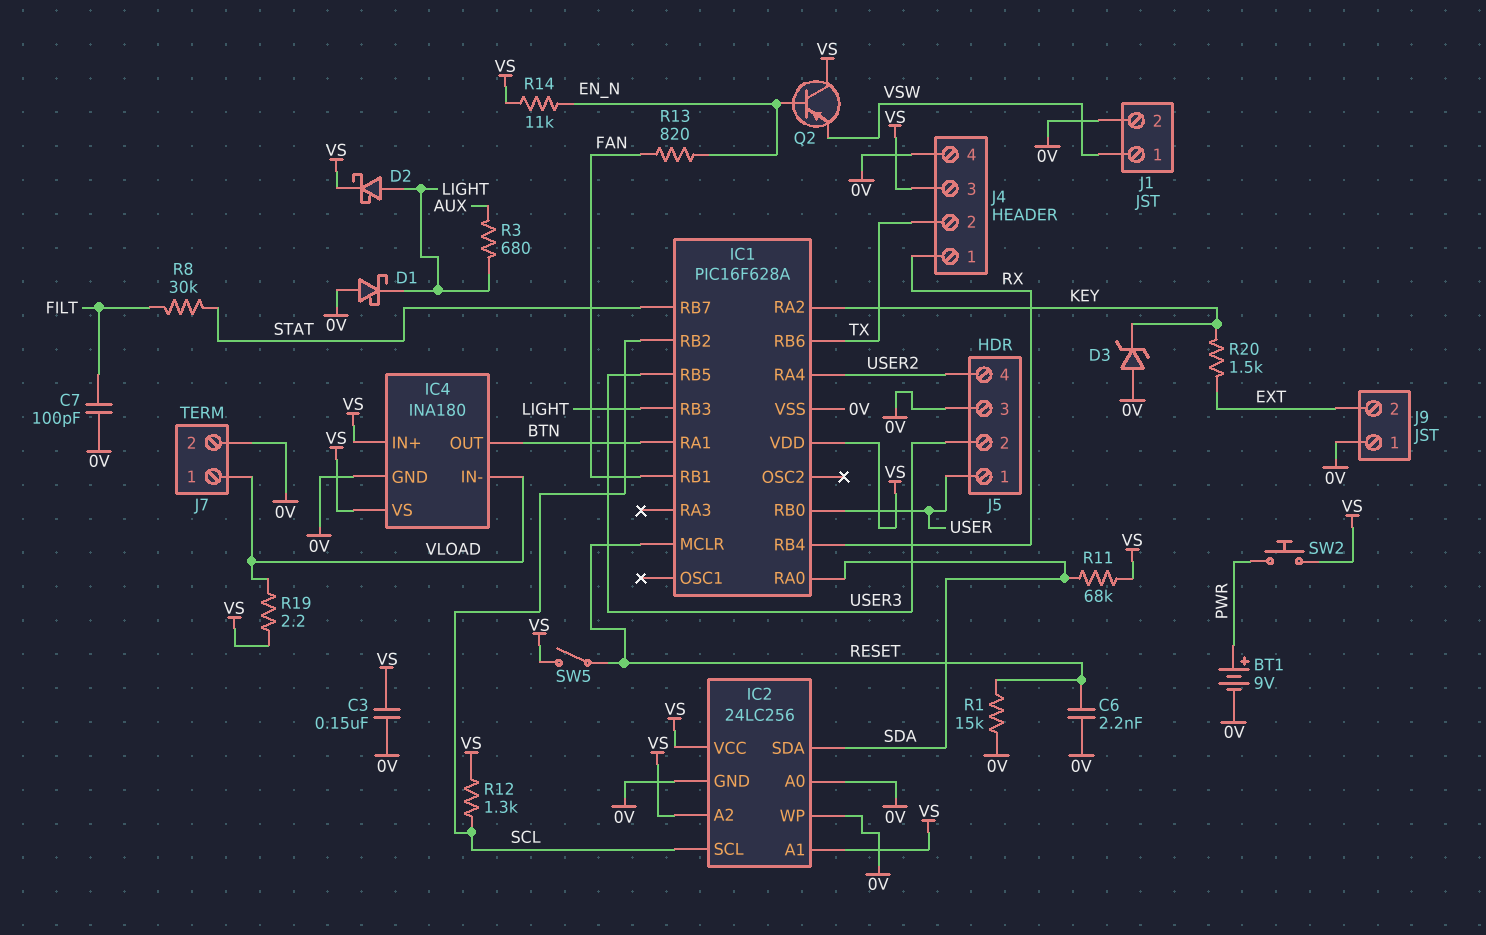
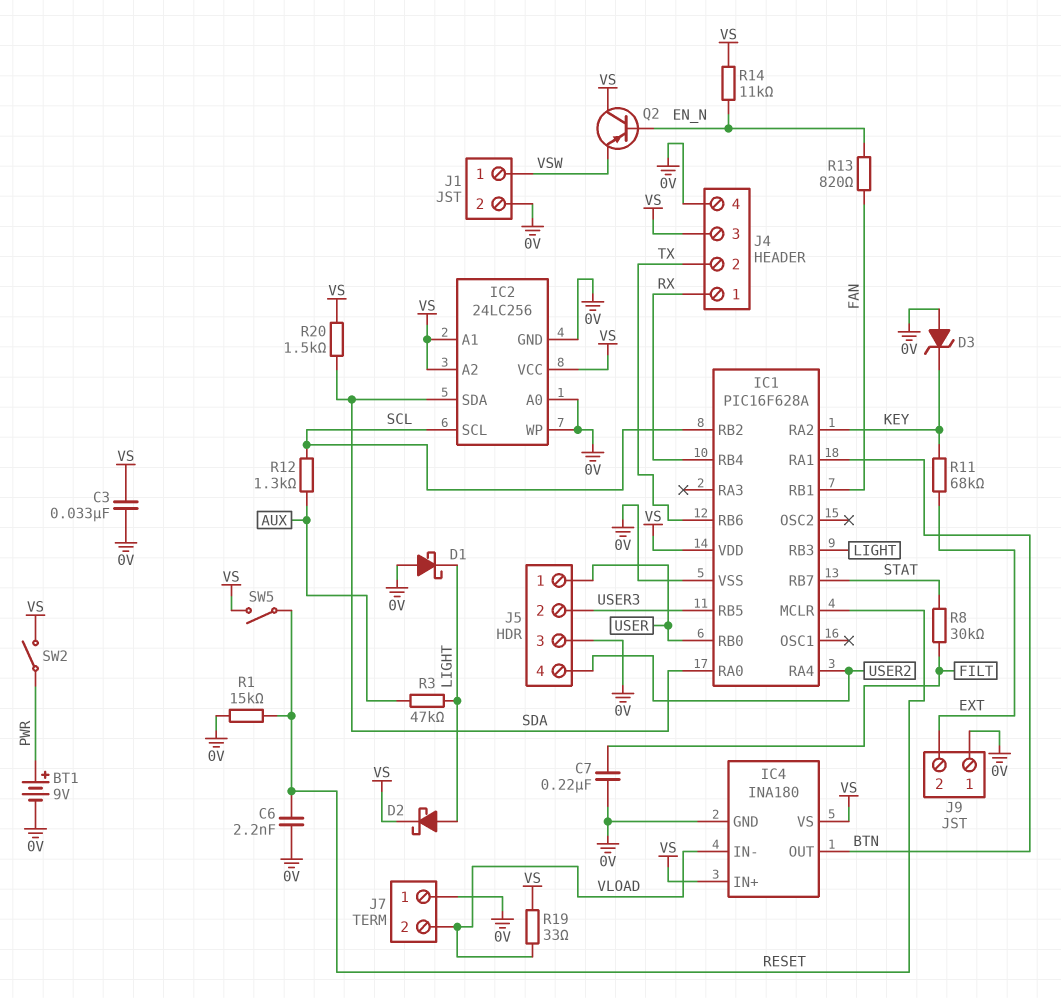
C3: 150nF (0V, VS) -> 33nF (0V, VS)
C7: 100pF (0V, FILT) -> 220nF (0V, FILT)
J7 pin 1: VLOAD -> 0V
J7 pin 2: 0V -> VLOAD
R3: 680 (AUX, LIGHT) -> 47k (AUX, LIGHT)
R11: 68k (SDA, VS) -> 68k (EXT, KEY)
R12: 1.3k (SCL, VS) -> 1.3k (AUX, SCL)
R19: 2.2 (VLOAD, VS) -> 33 (VLOAD, VS)
R20: 1.5k (EXT, KEY) -> 1.5k (SDA, VS)
SW2: button (PWR, VS) -> switch (PWR, VS)

